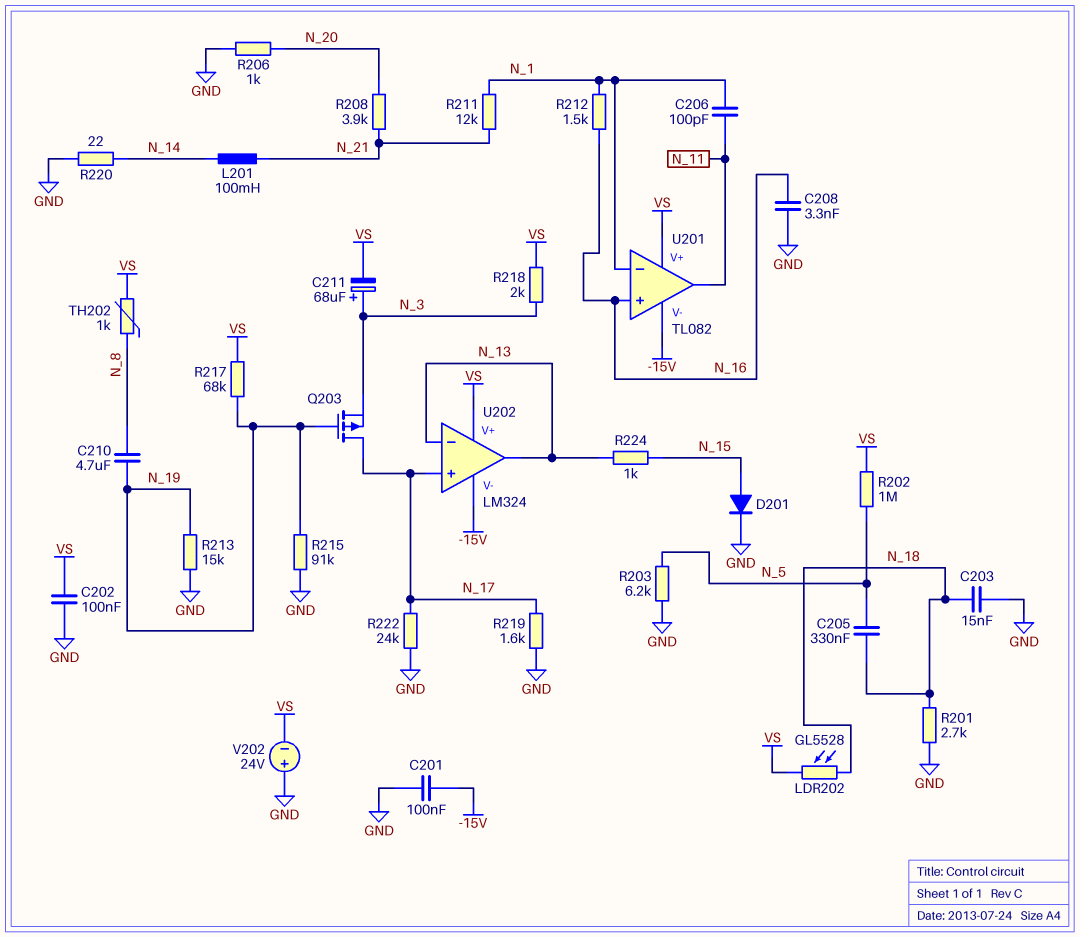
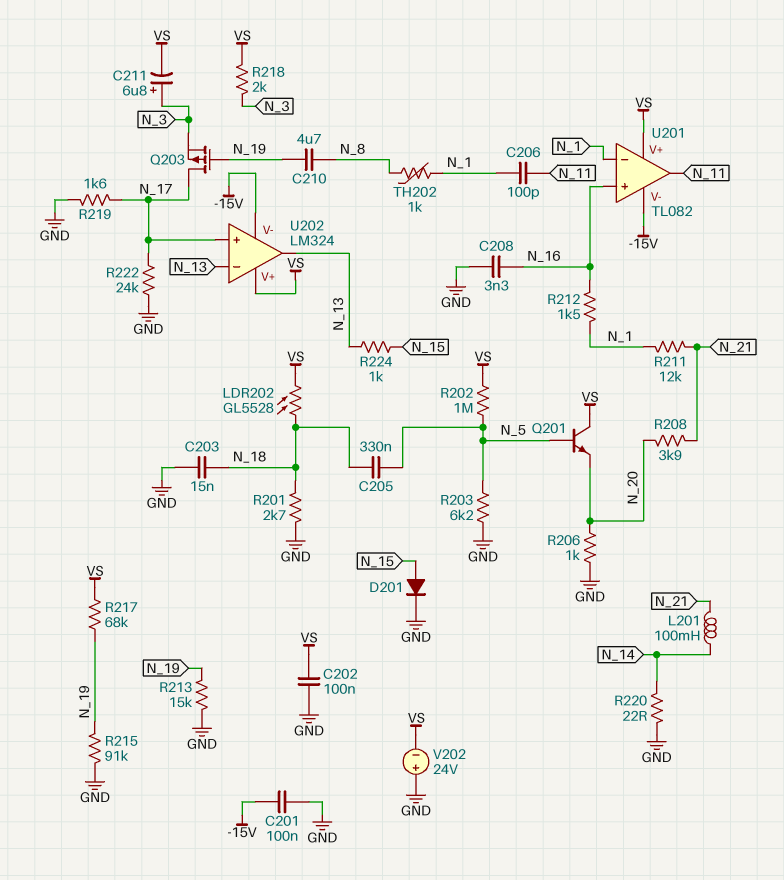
C211: 68uF (plus N_3, minus VS) -> 6.8uF (plus N_3, minus VS)
Q201: none -> NPN (B N_5, C VS, E N_20)
TH202: 1k (N_8, VS) -> 1k (N_1, N_8)

